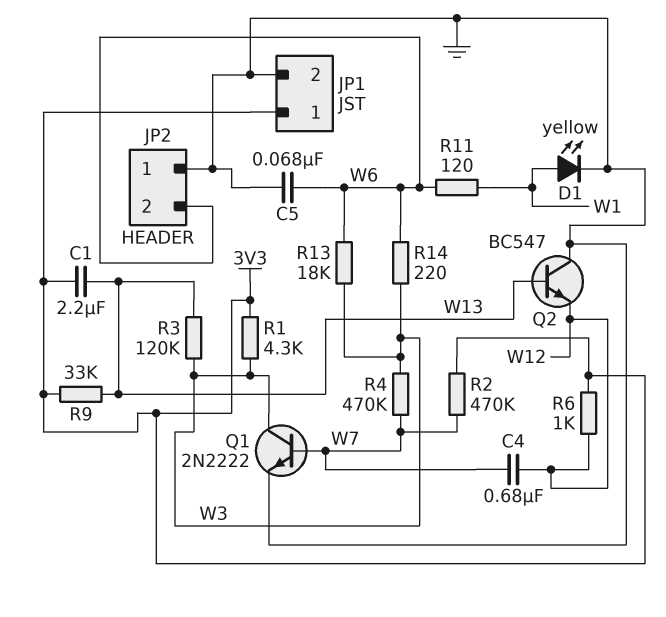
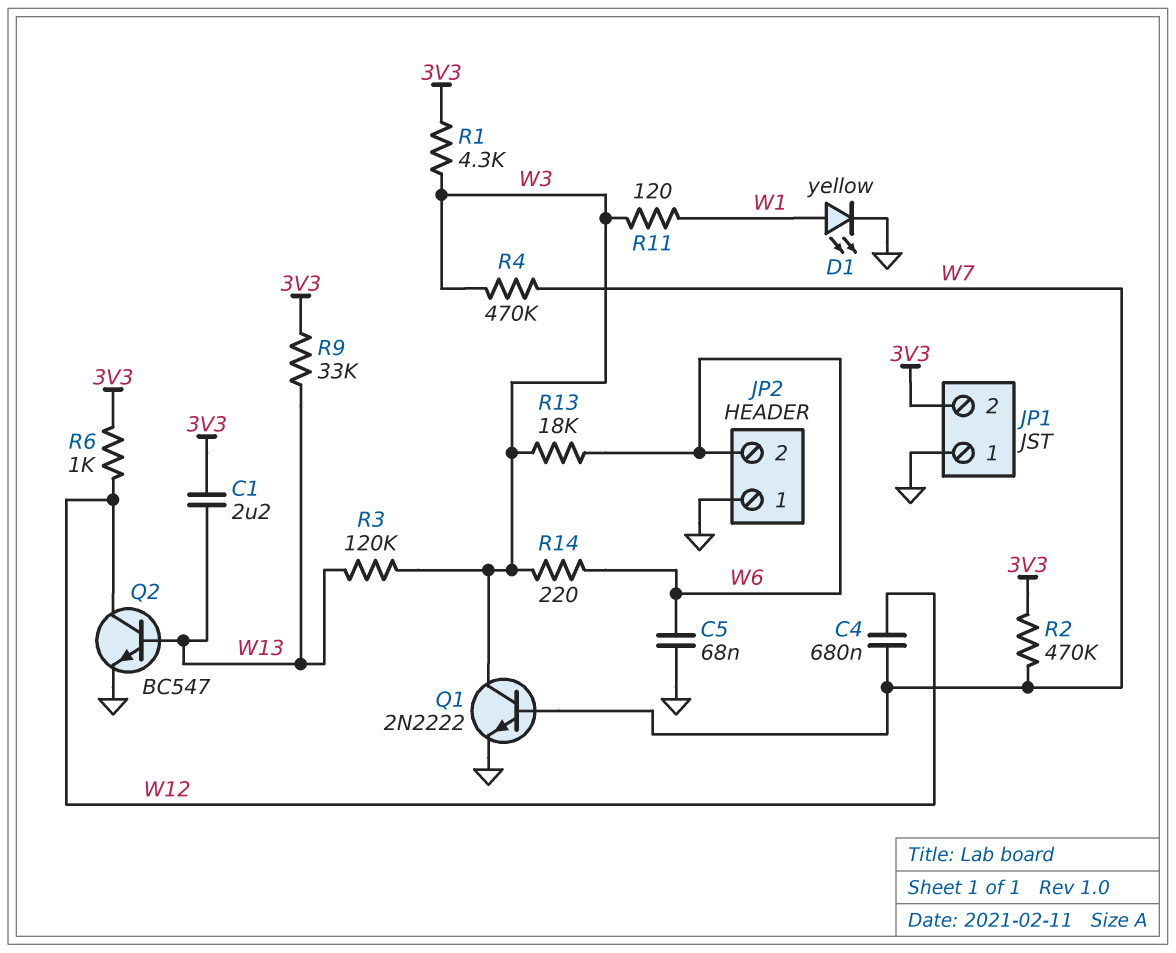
JP1 pin 1: 3V3 -> GND
JP1 pin 2: GND -> 3V3
Q2: NPN BC547 (B W13, C GND, E W12) -> NPN BC547 (B W13, C W12, E GND)
R11: 120 (W1, W6) -> 120 (W1, W3)

